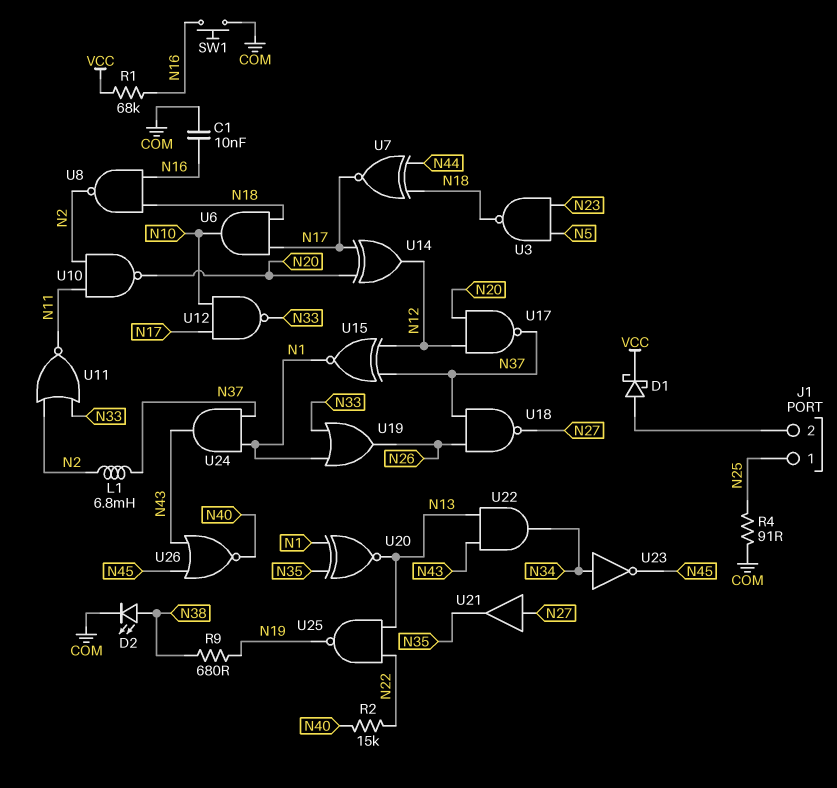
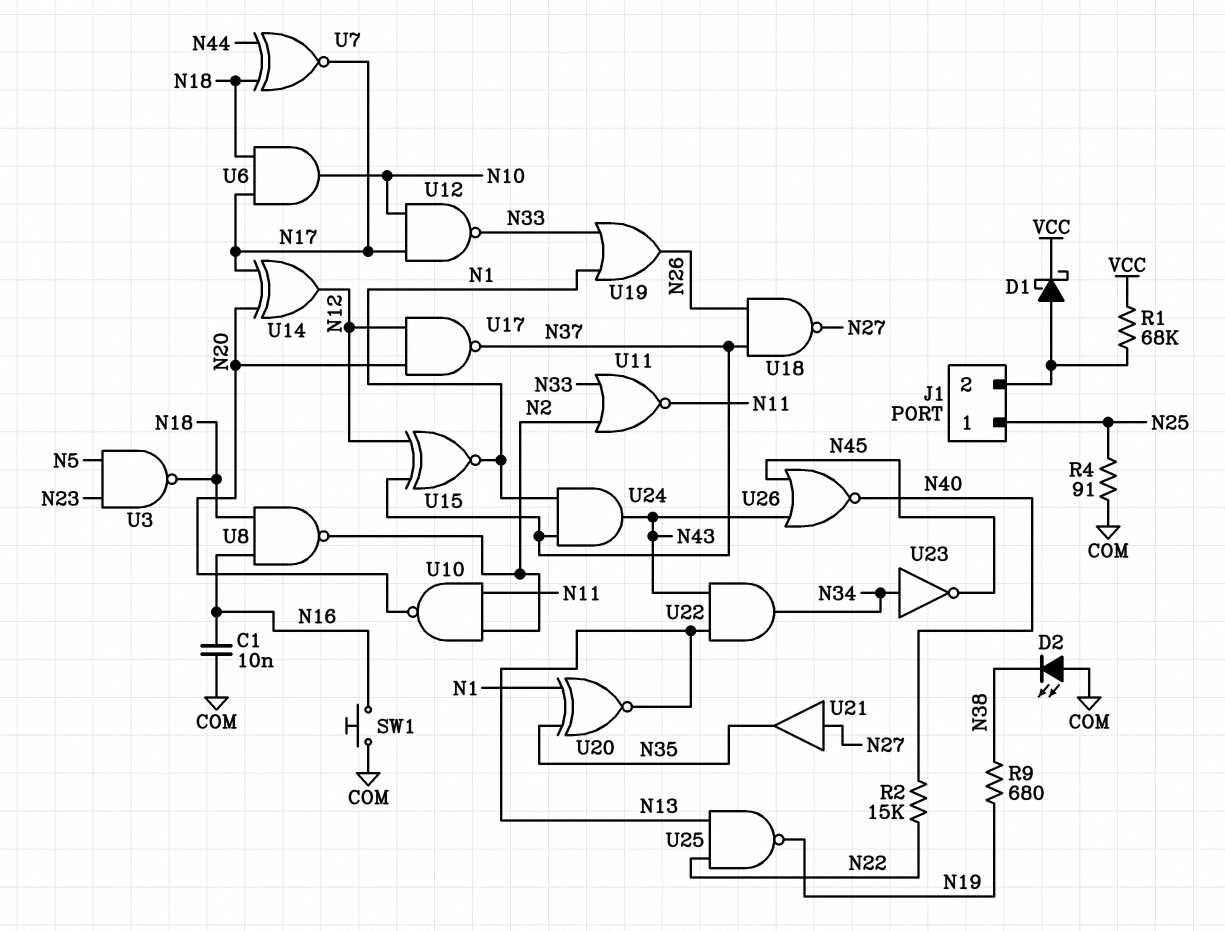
D2: LED (A N38, K COM) -> LED (A COM, K N38)
L1: 6.8mH (N2, N37) -> none
R1: 68k (N16, VCC) -> 68k (J1/2, VCC)

